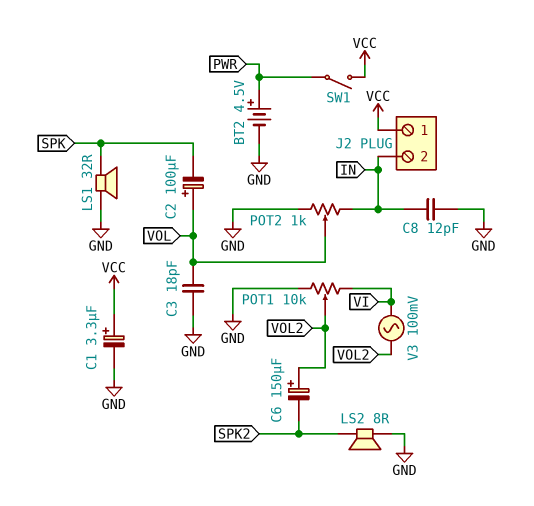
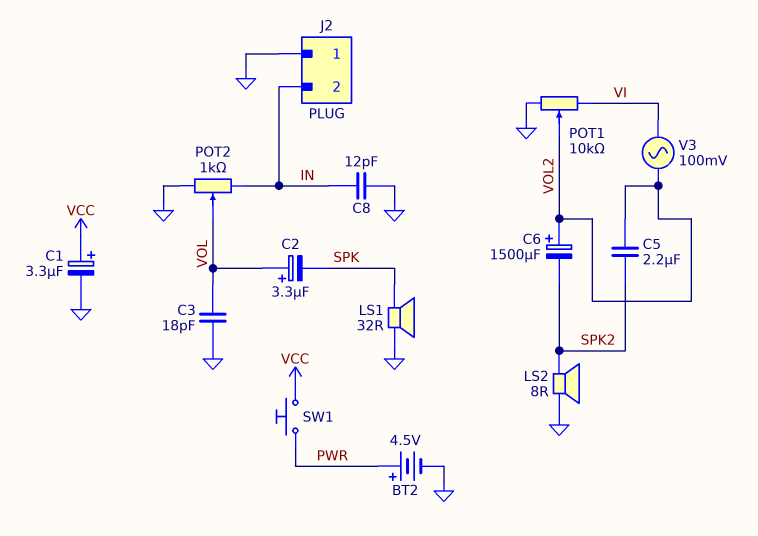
C2: 100uF (plus VOL, minus SPK) -> 3.3uF (plus VOL, minus SPK)
C5: none -> 2.2uF (SPK2, VOL2)
C6: 150uF (plus VOL2, minus SPK2) -> 1500uF (plus VOL2, minus SPK2)
J2 pin 1: VCC -> GND
SW1: switch (PWR, VCC) -> button (PWR, VCC)

